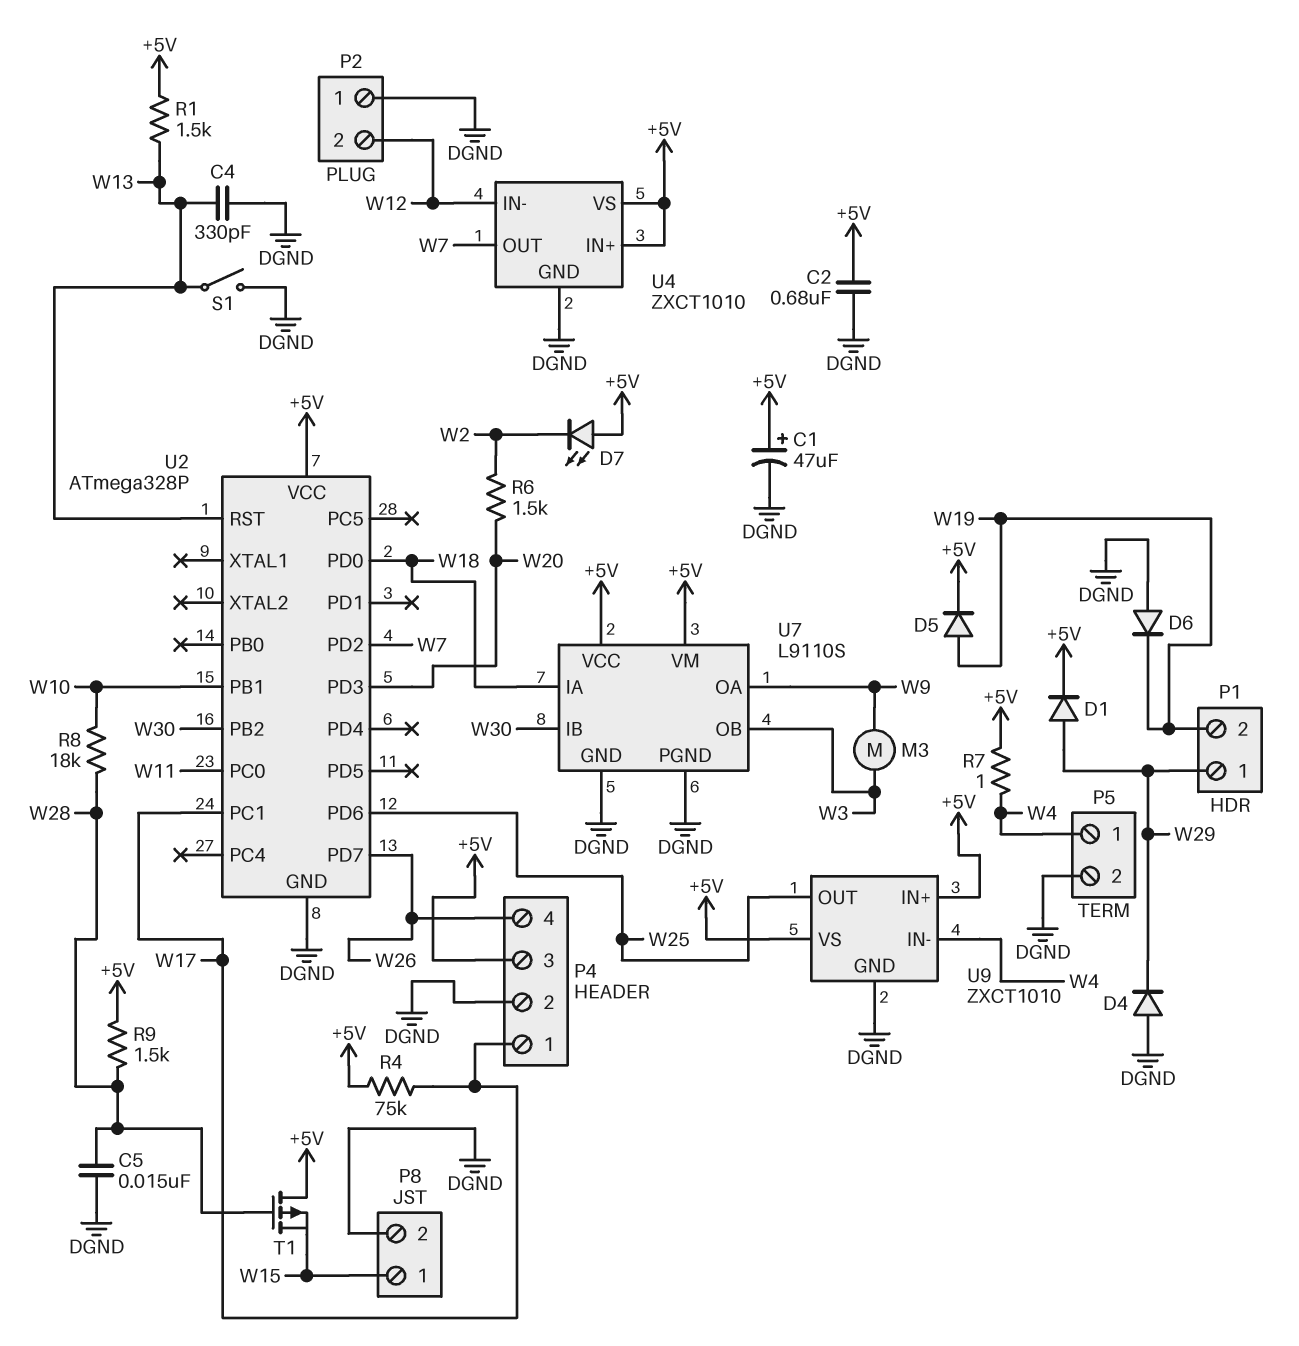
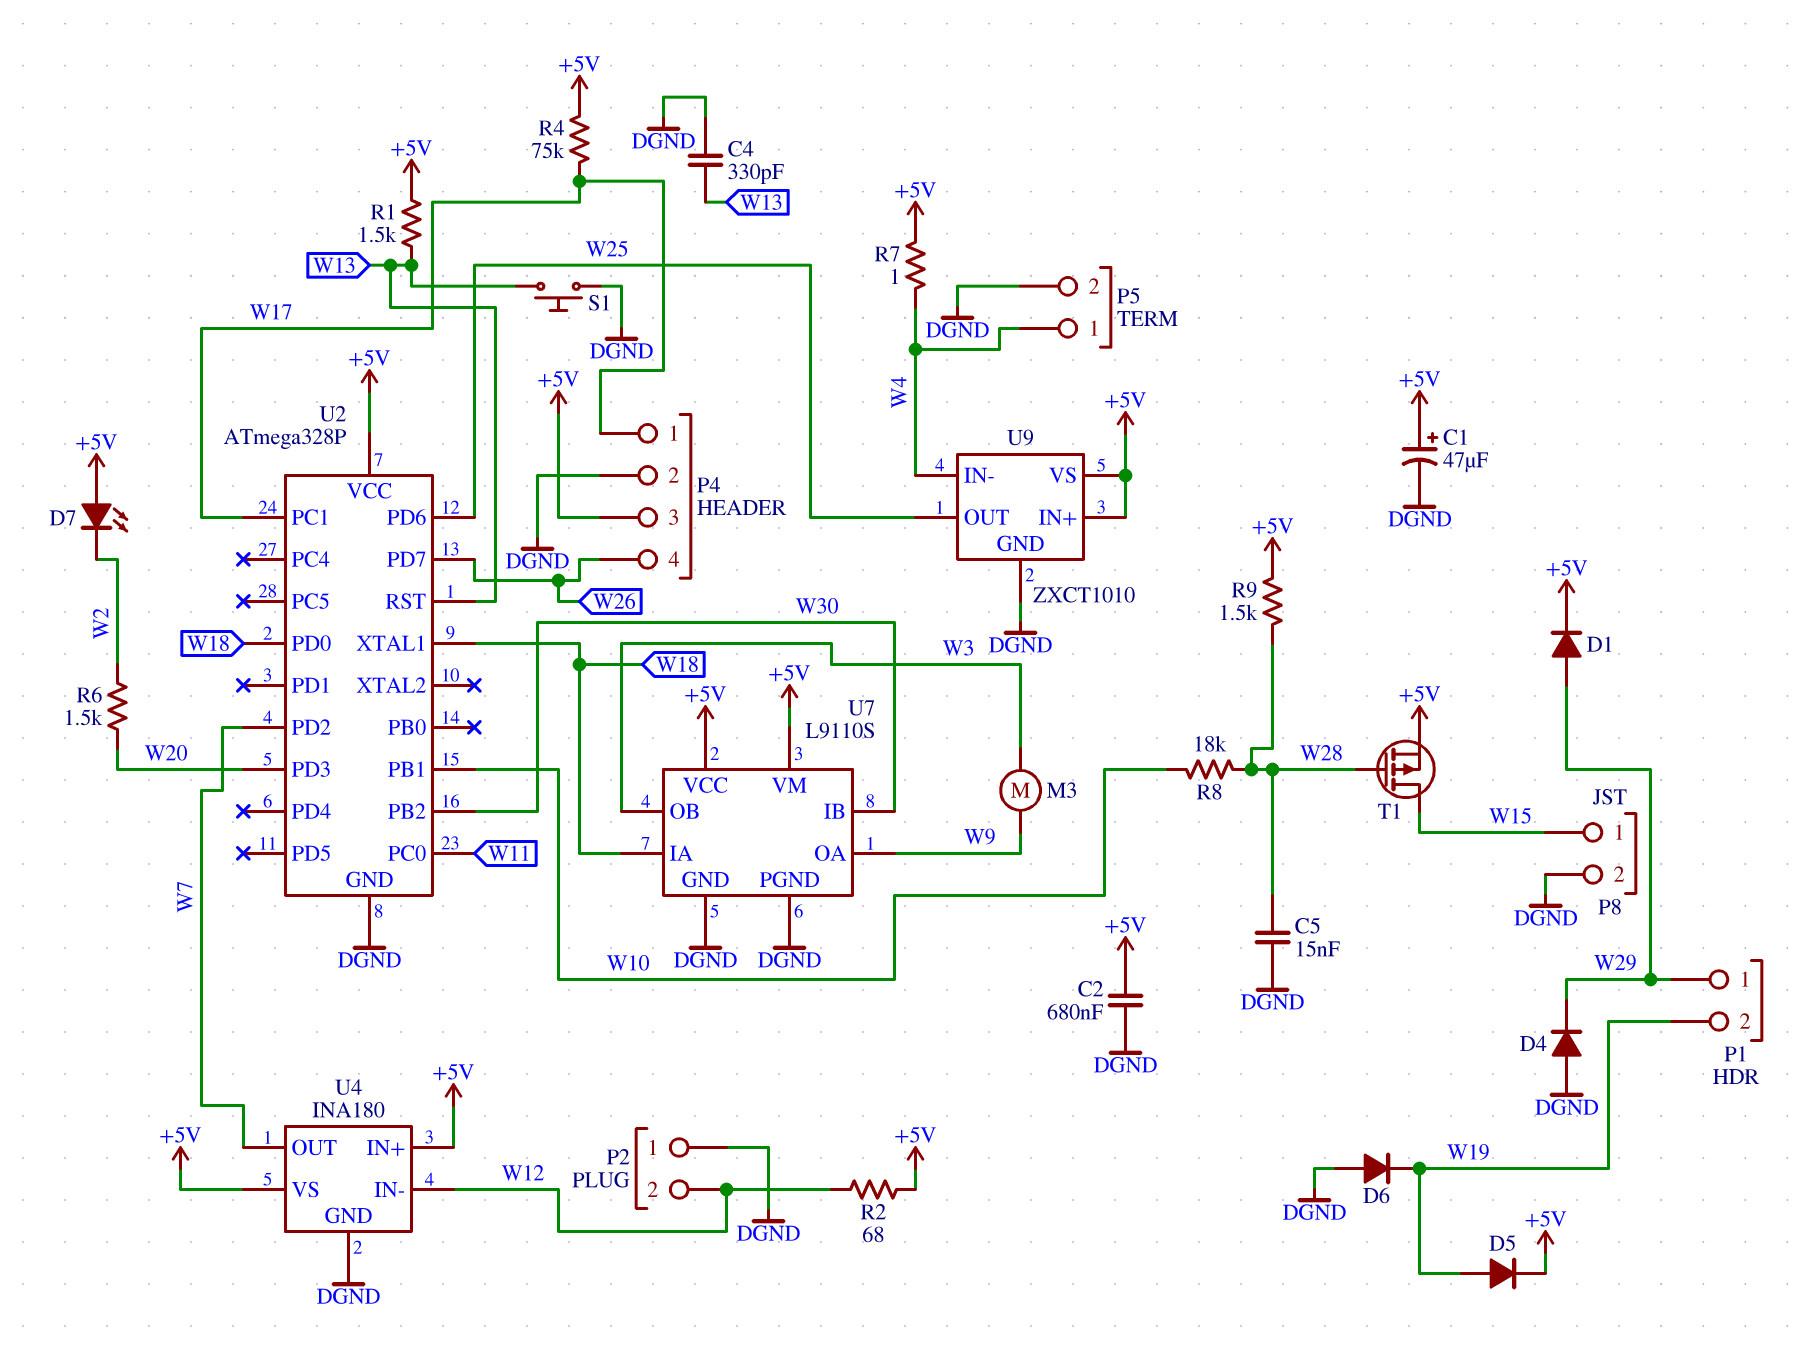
R2: none -> 68 (+5V, W12)
S1: switch (DGND, W13) -> button (DGND, W13)
T1: PMOS (G W28, D +5V, S W15) -> PMOS (G W28, D W15, S +5V)
U2 pin XTAL1: none -> W18
U4: ZXCT1010 -> INA180

